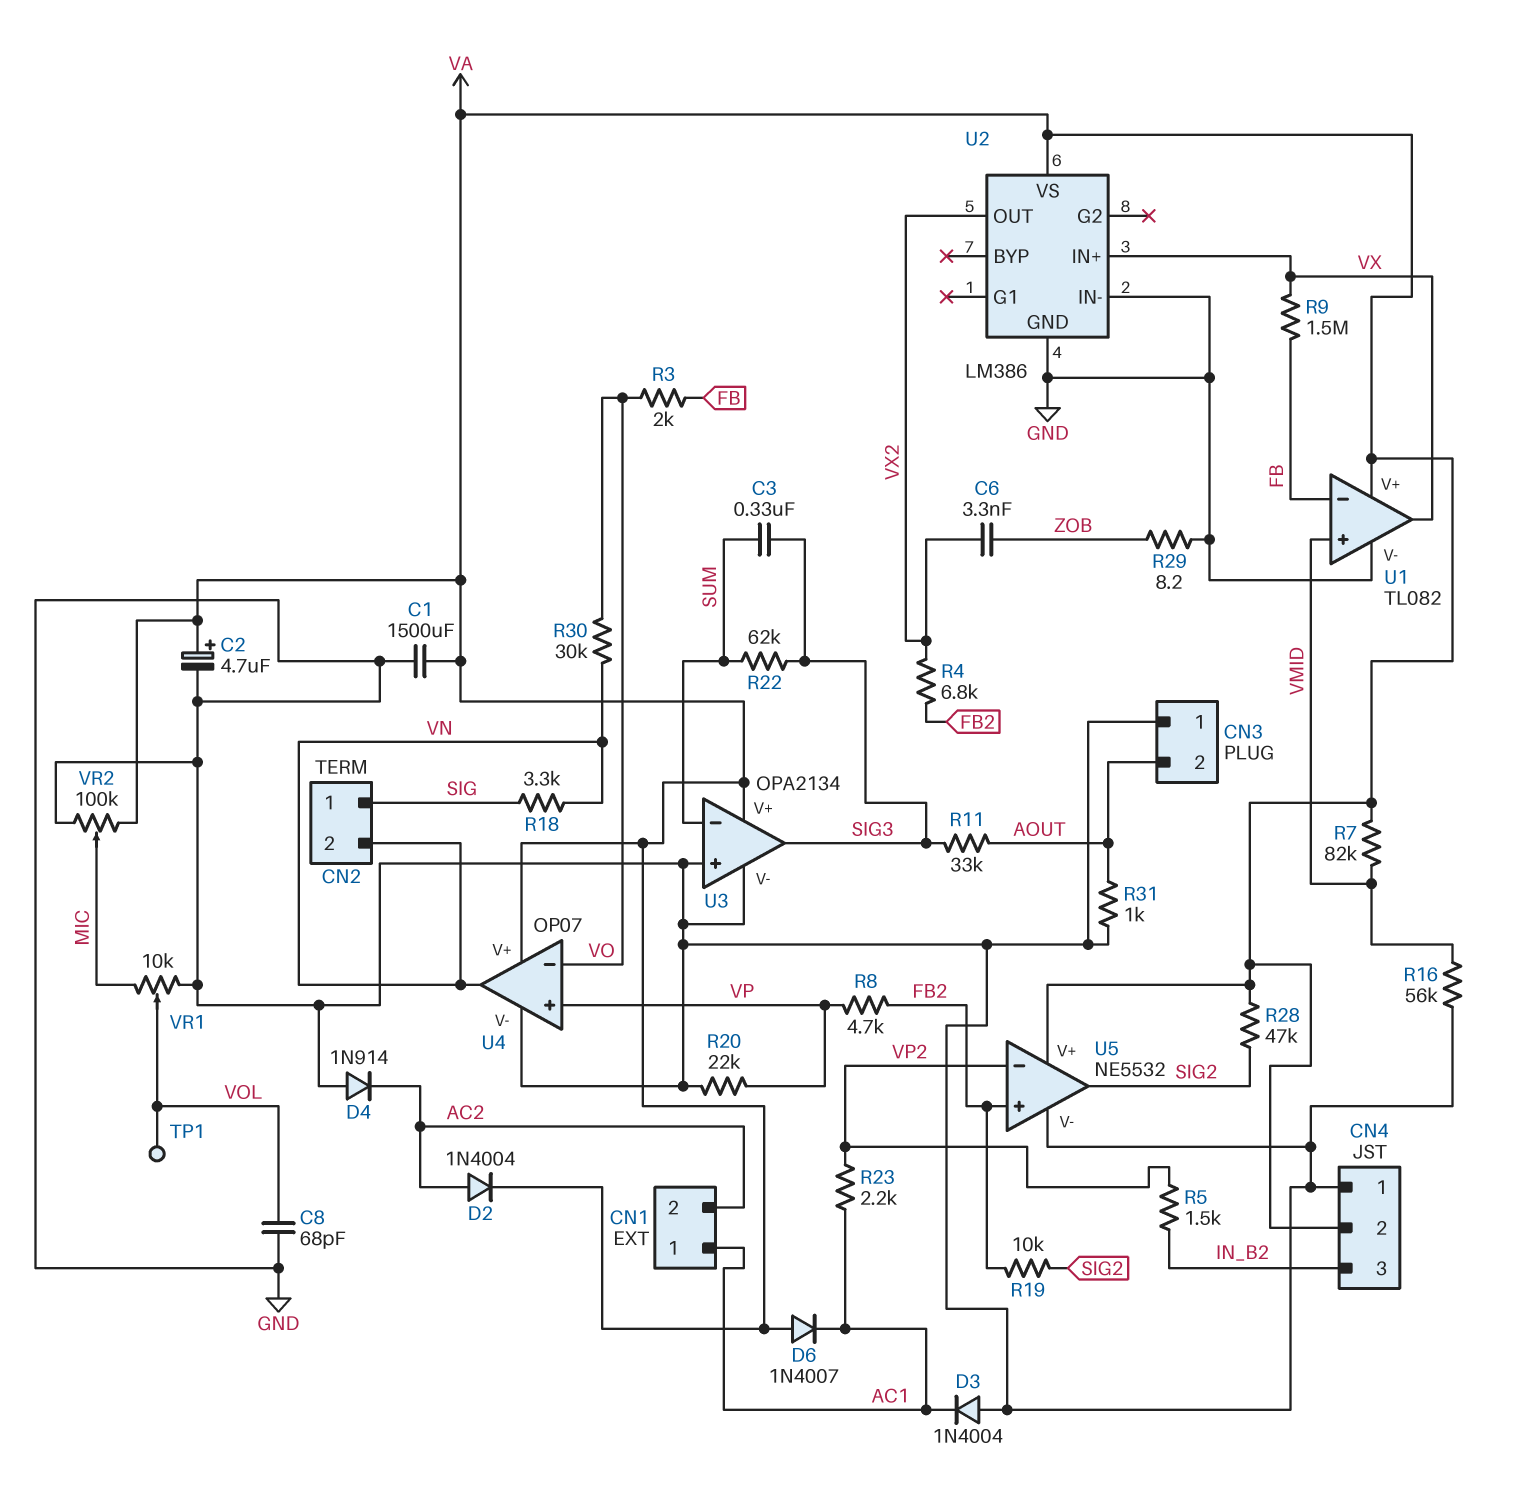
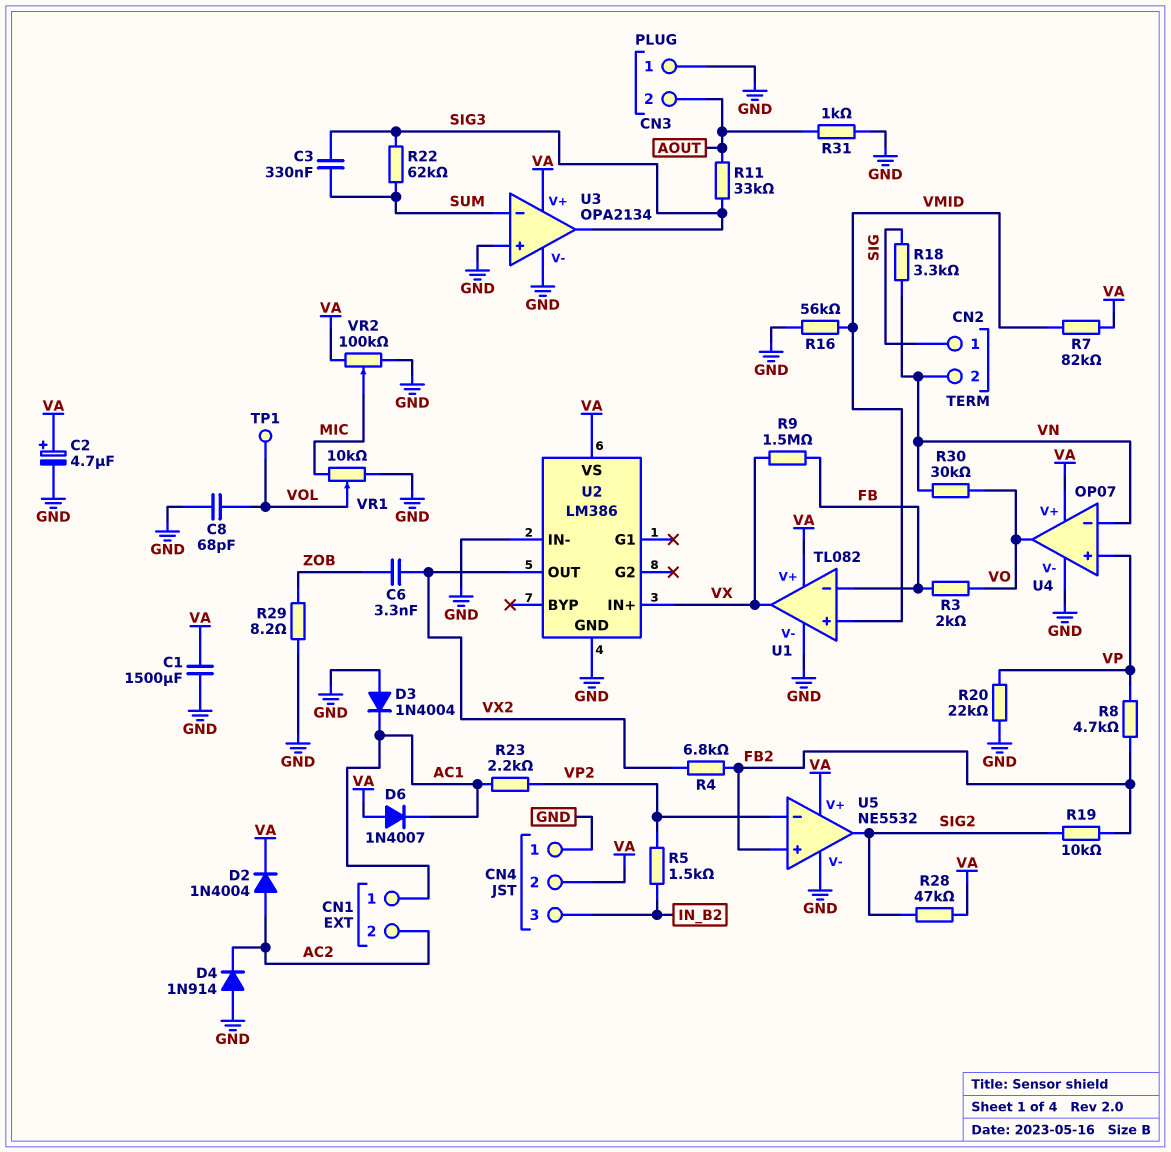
U4 pin in-: VO -> VN
U4 pin out: VN -> VO

